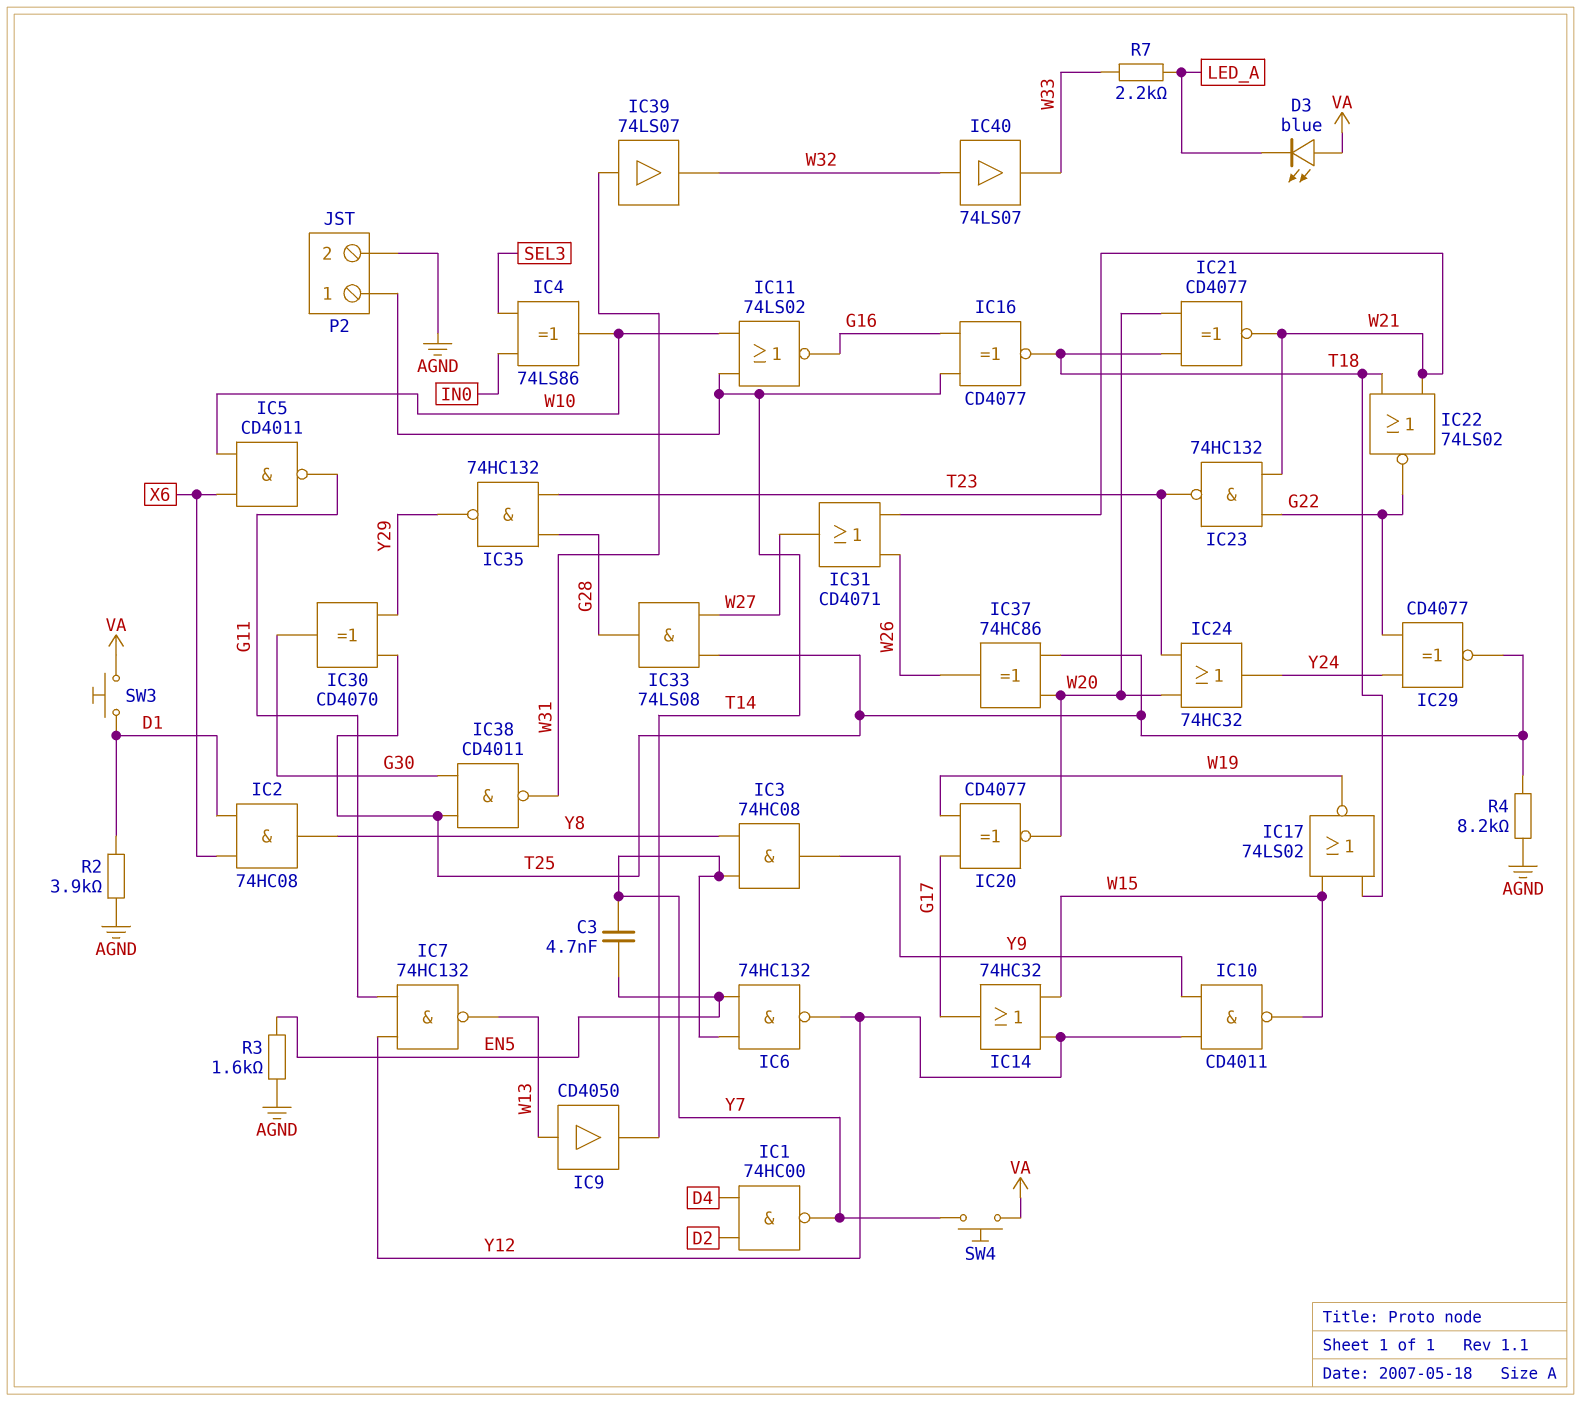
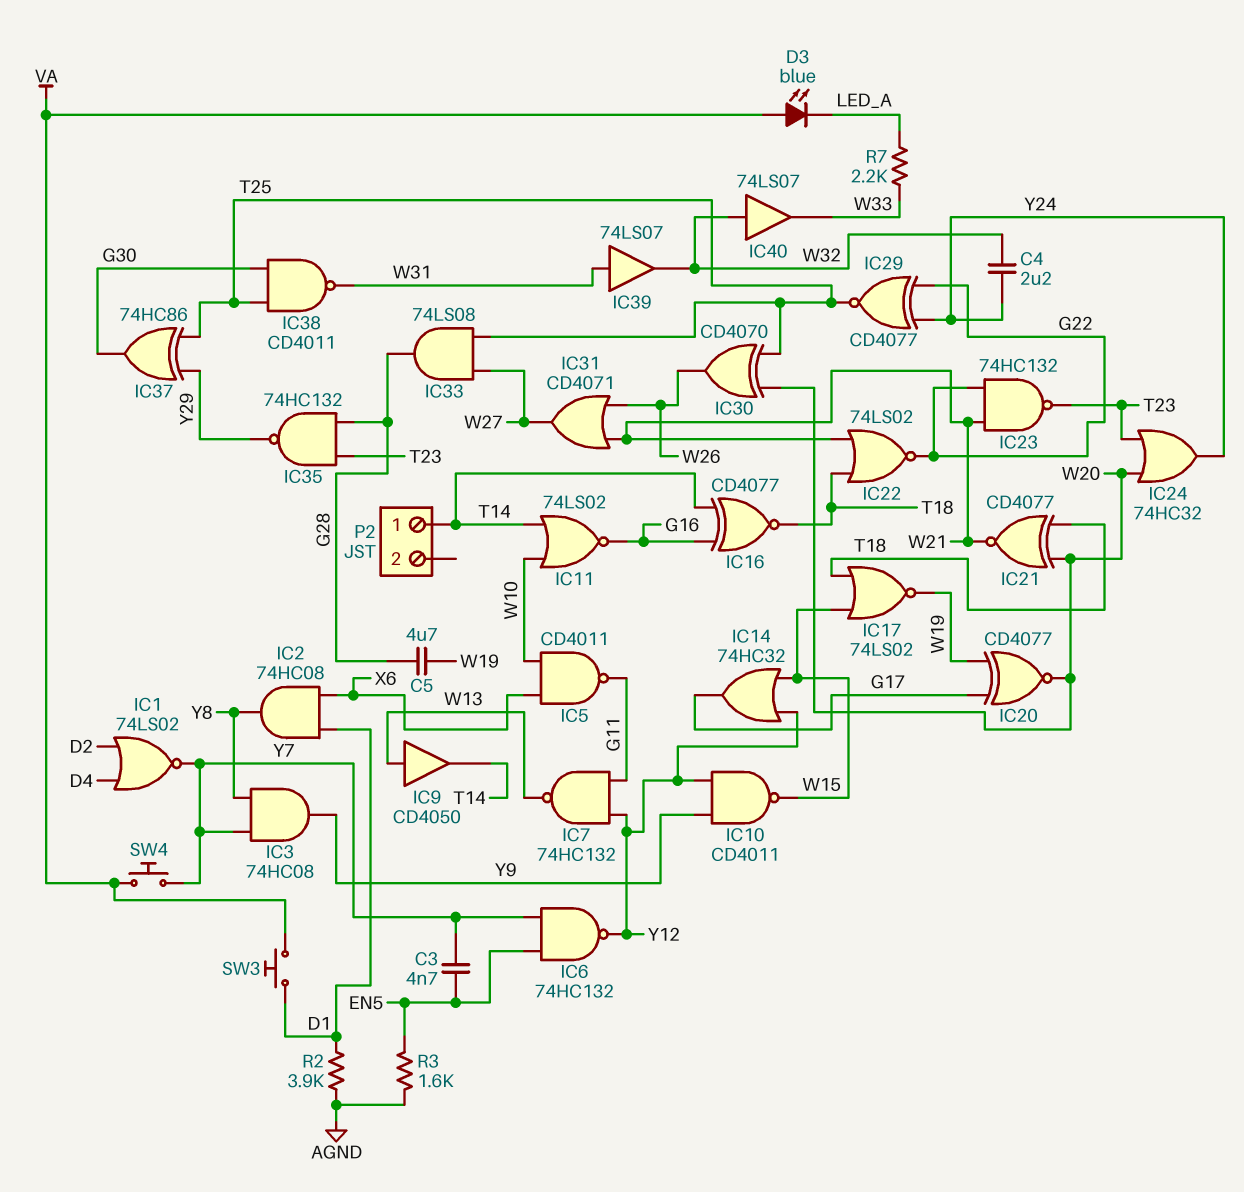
C4: none -> 2.2uF (W32, Y24)
C5: none -> 4.7uF (G28, W19)
IC1: NAND 74HC00 (in D2, in D4, out Y7) -> NOR 74LS02 (in D2, in D4, out Y7)
IC4: XOR 74LS86 (in IN0, in SEL3, out W10) -> none
IC30: XOR CD4070 (in T25, in Y29, out G30) -> XOR CD4070 (in T25, in W20, out W26)
IC37: XOR 74HC86 (in T25, in W20, out W26) -> XOR 74HC86 (in T25, in Y29, out G30)
P2 pin 2: AGND -> none
R4: 8.2k (AGND, T25) -> none

